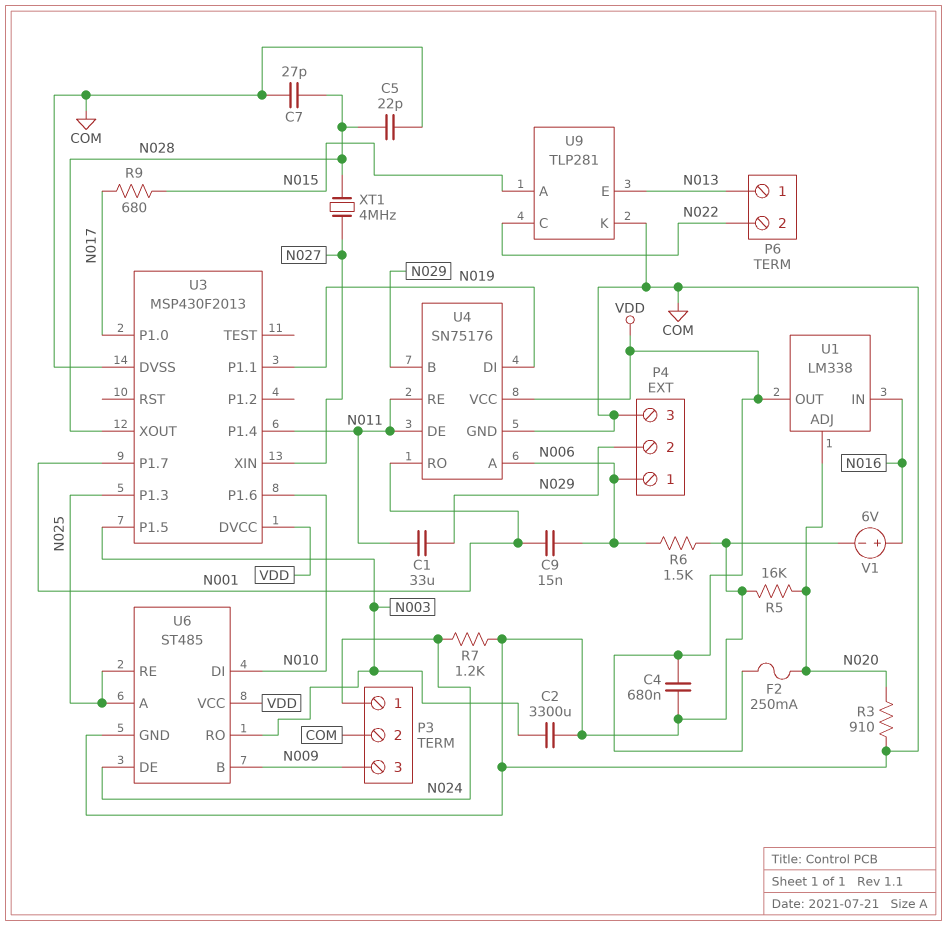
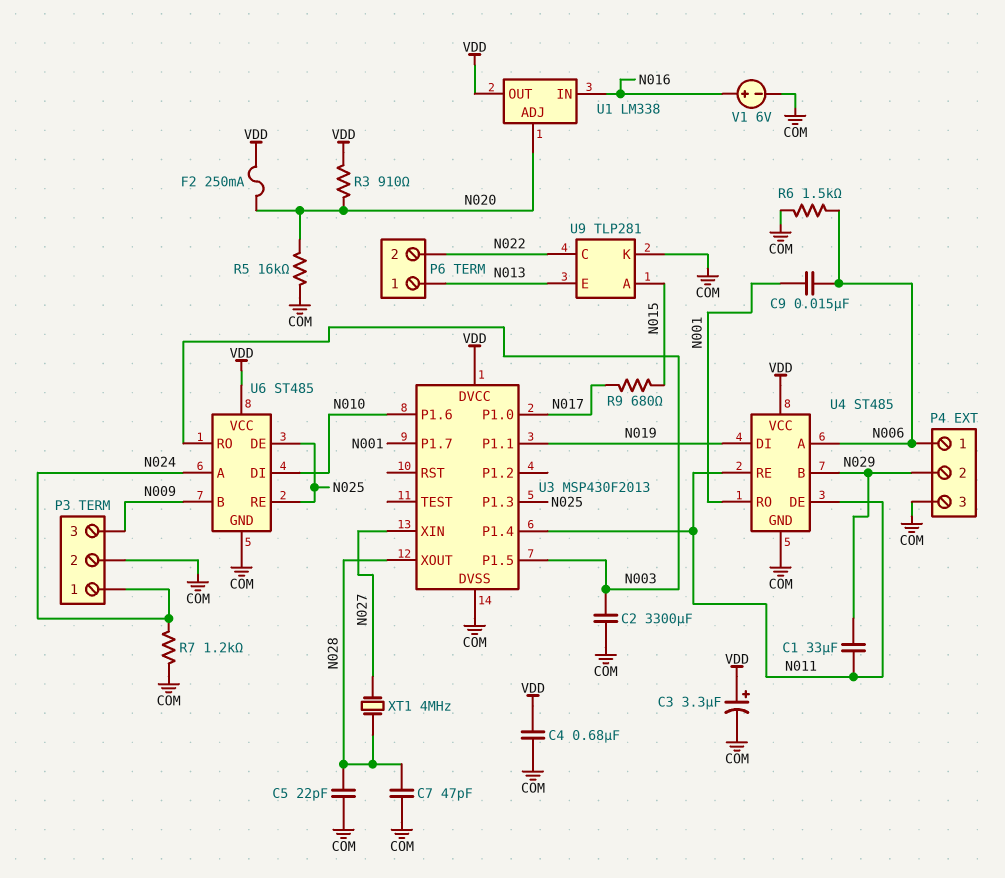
C3: none -> 3.3uF (plus VDD, minus COM)
C7: 27pF (COM, N028) -> 47pF (COM, N028)
R3: 910 (COM, N020) -> 910 (N020, VDD)
U4: SN75176 -> ST485
U6 pin A: N025 -> N024
U6 pin DE: N024 -> N025

